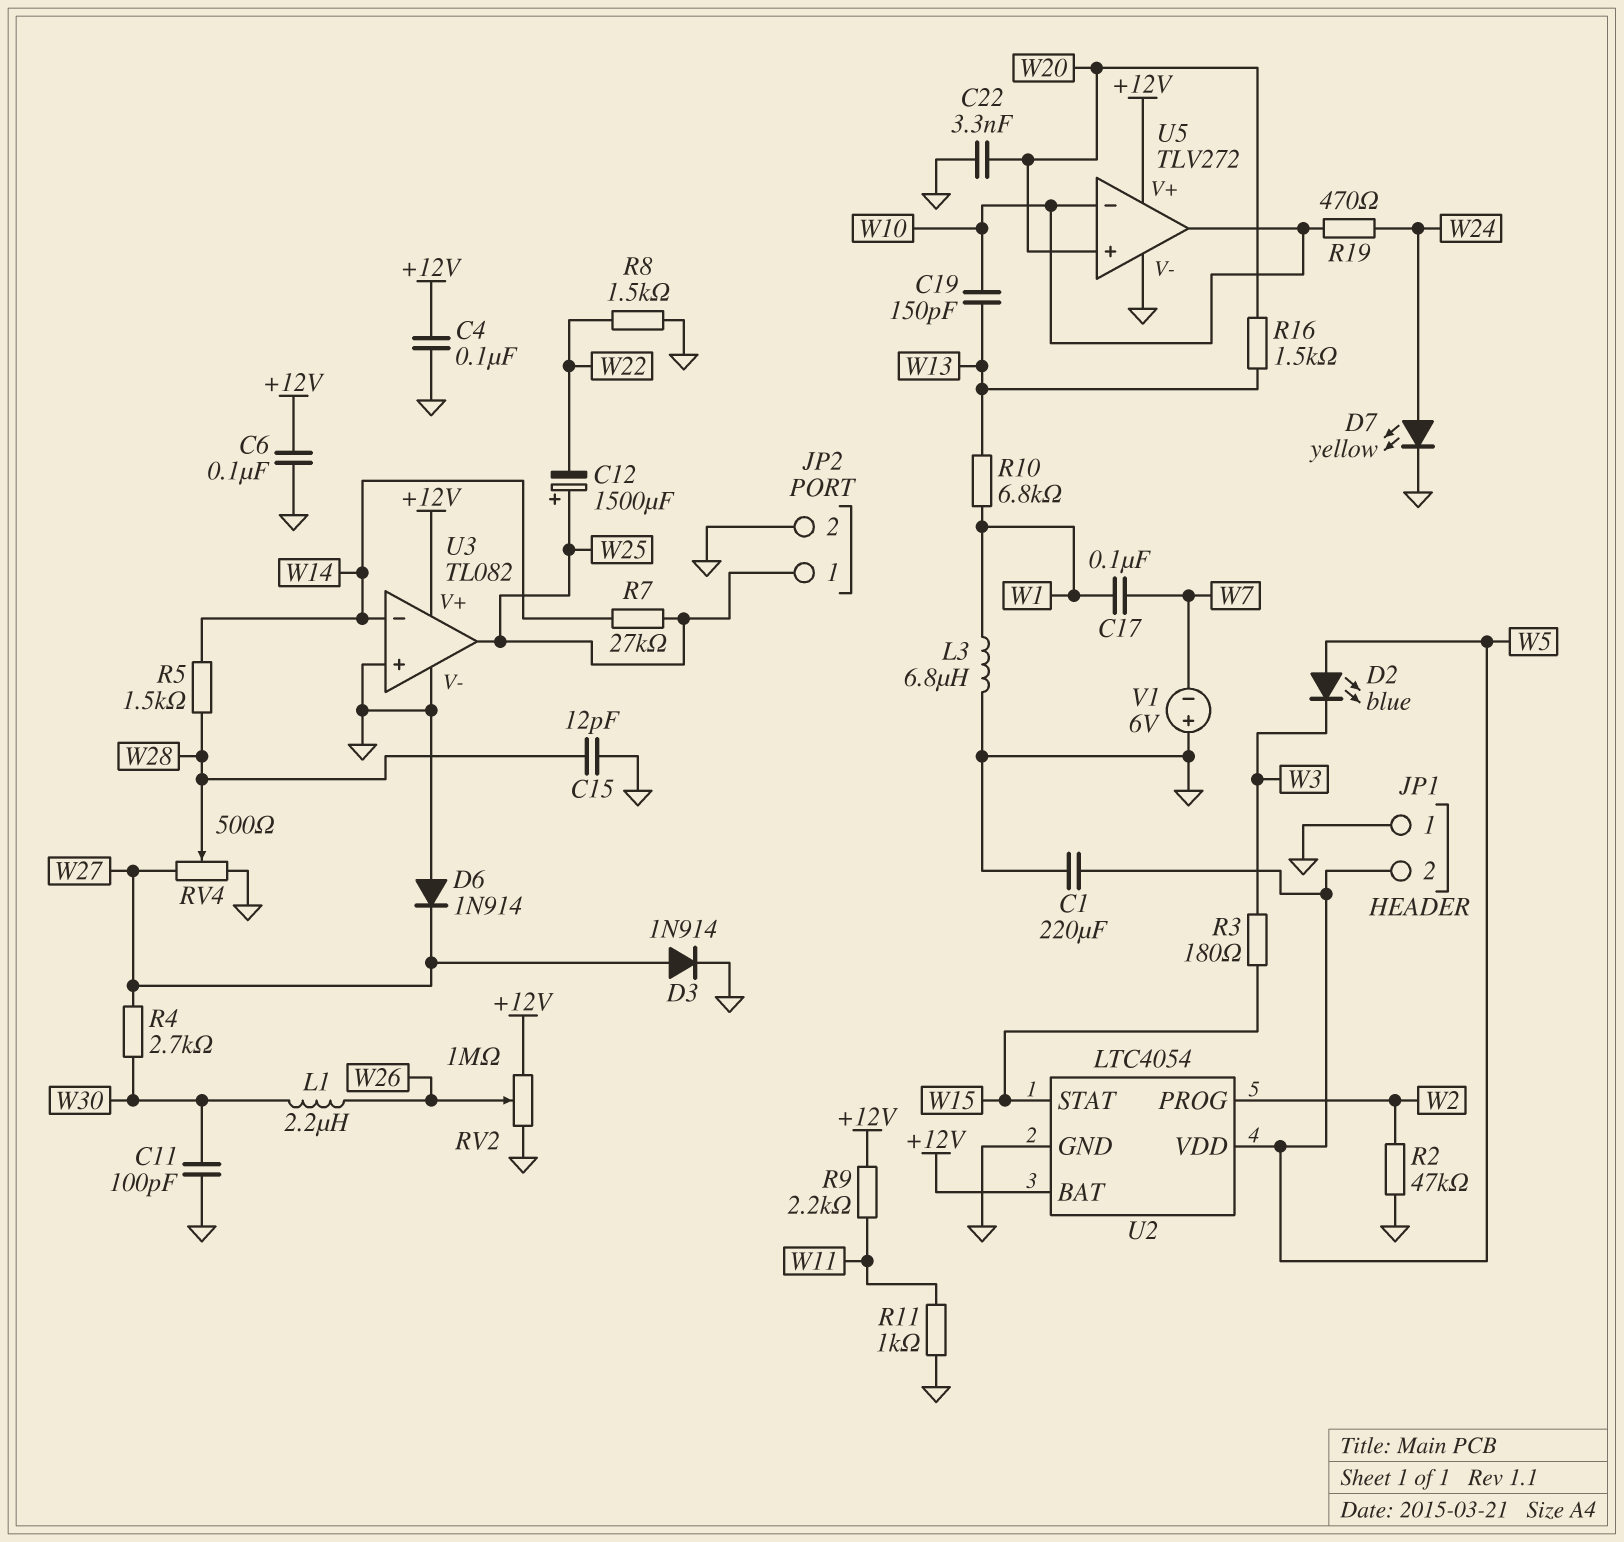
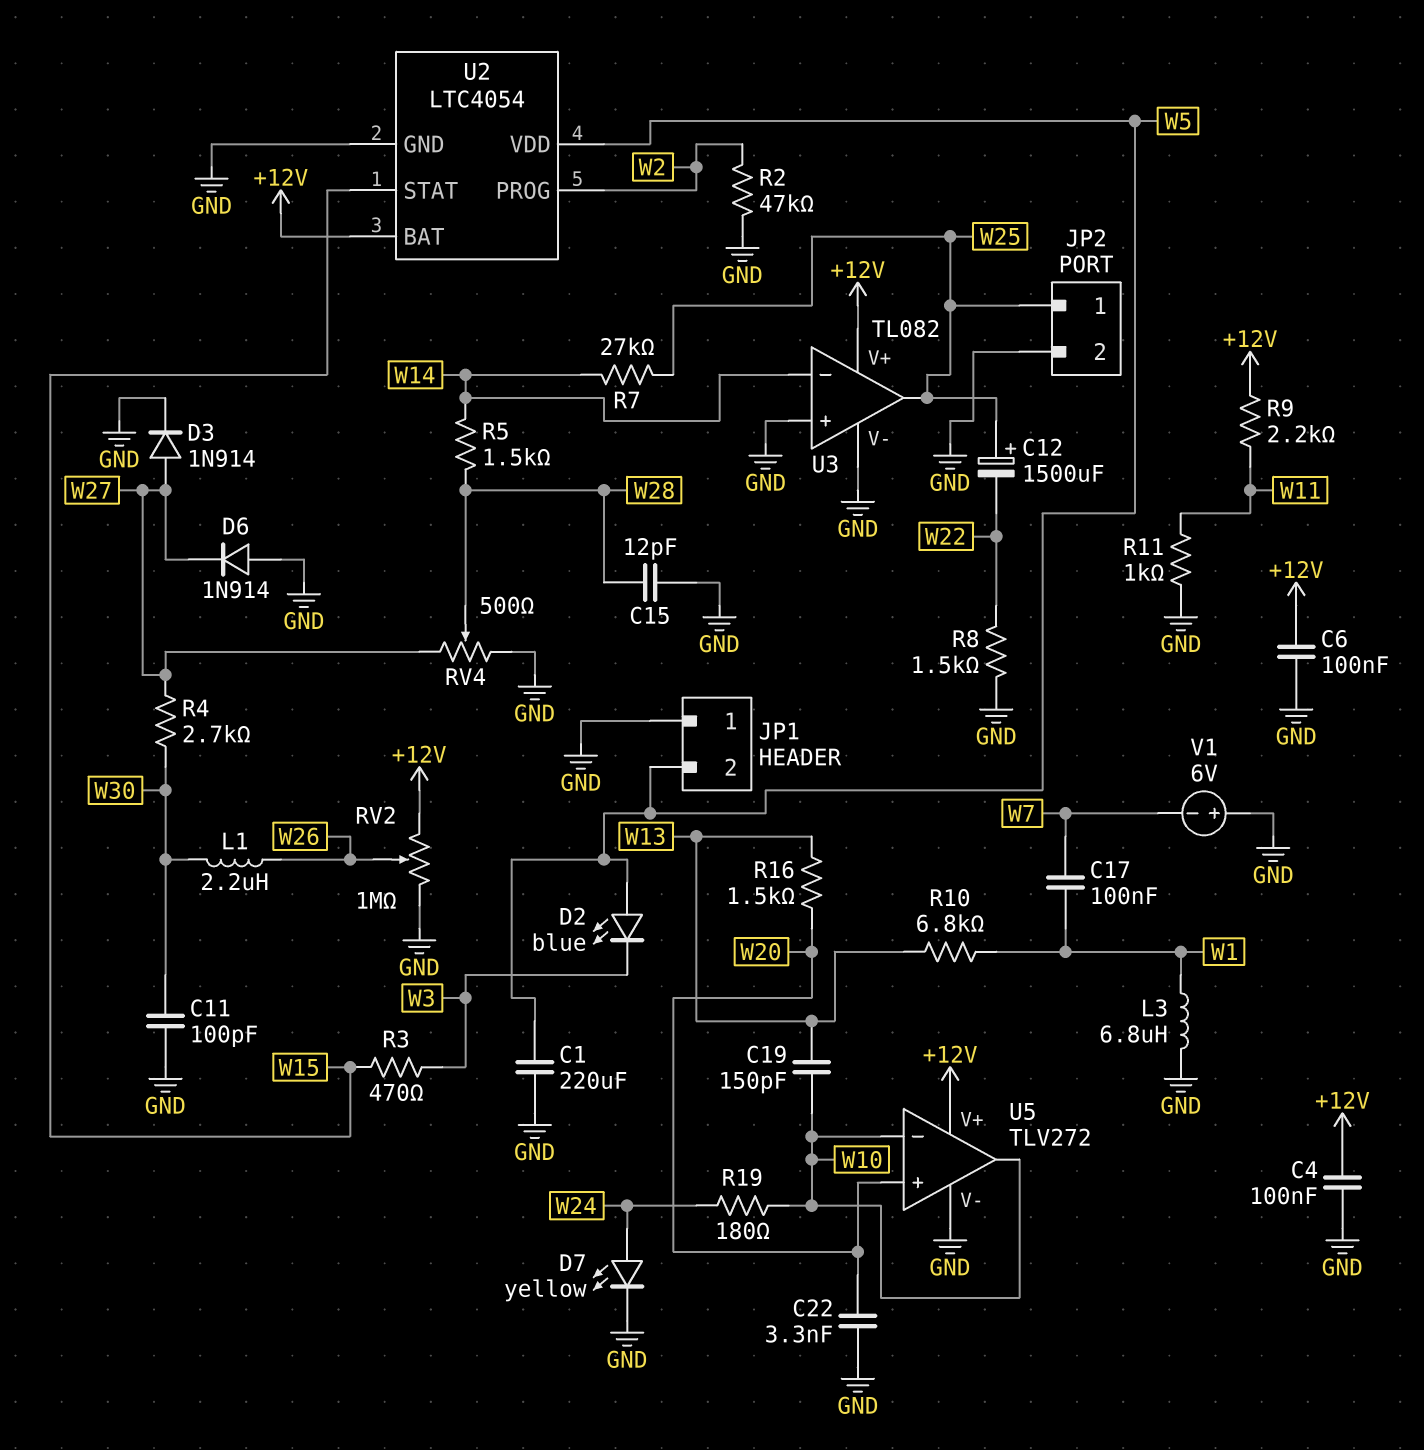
R3: 180 (W3, W15) -> 470 (W3, W15)
R19: 470 (W10, W24) -> 180 (W10, W24)

